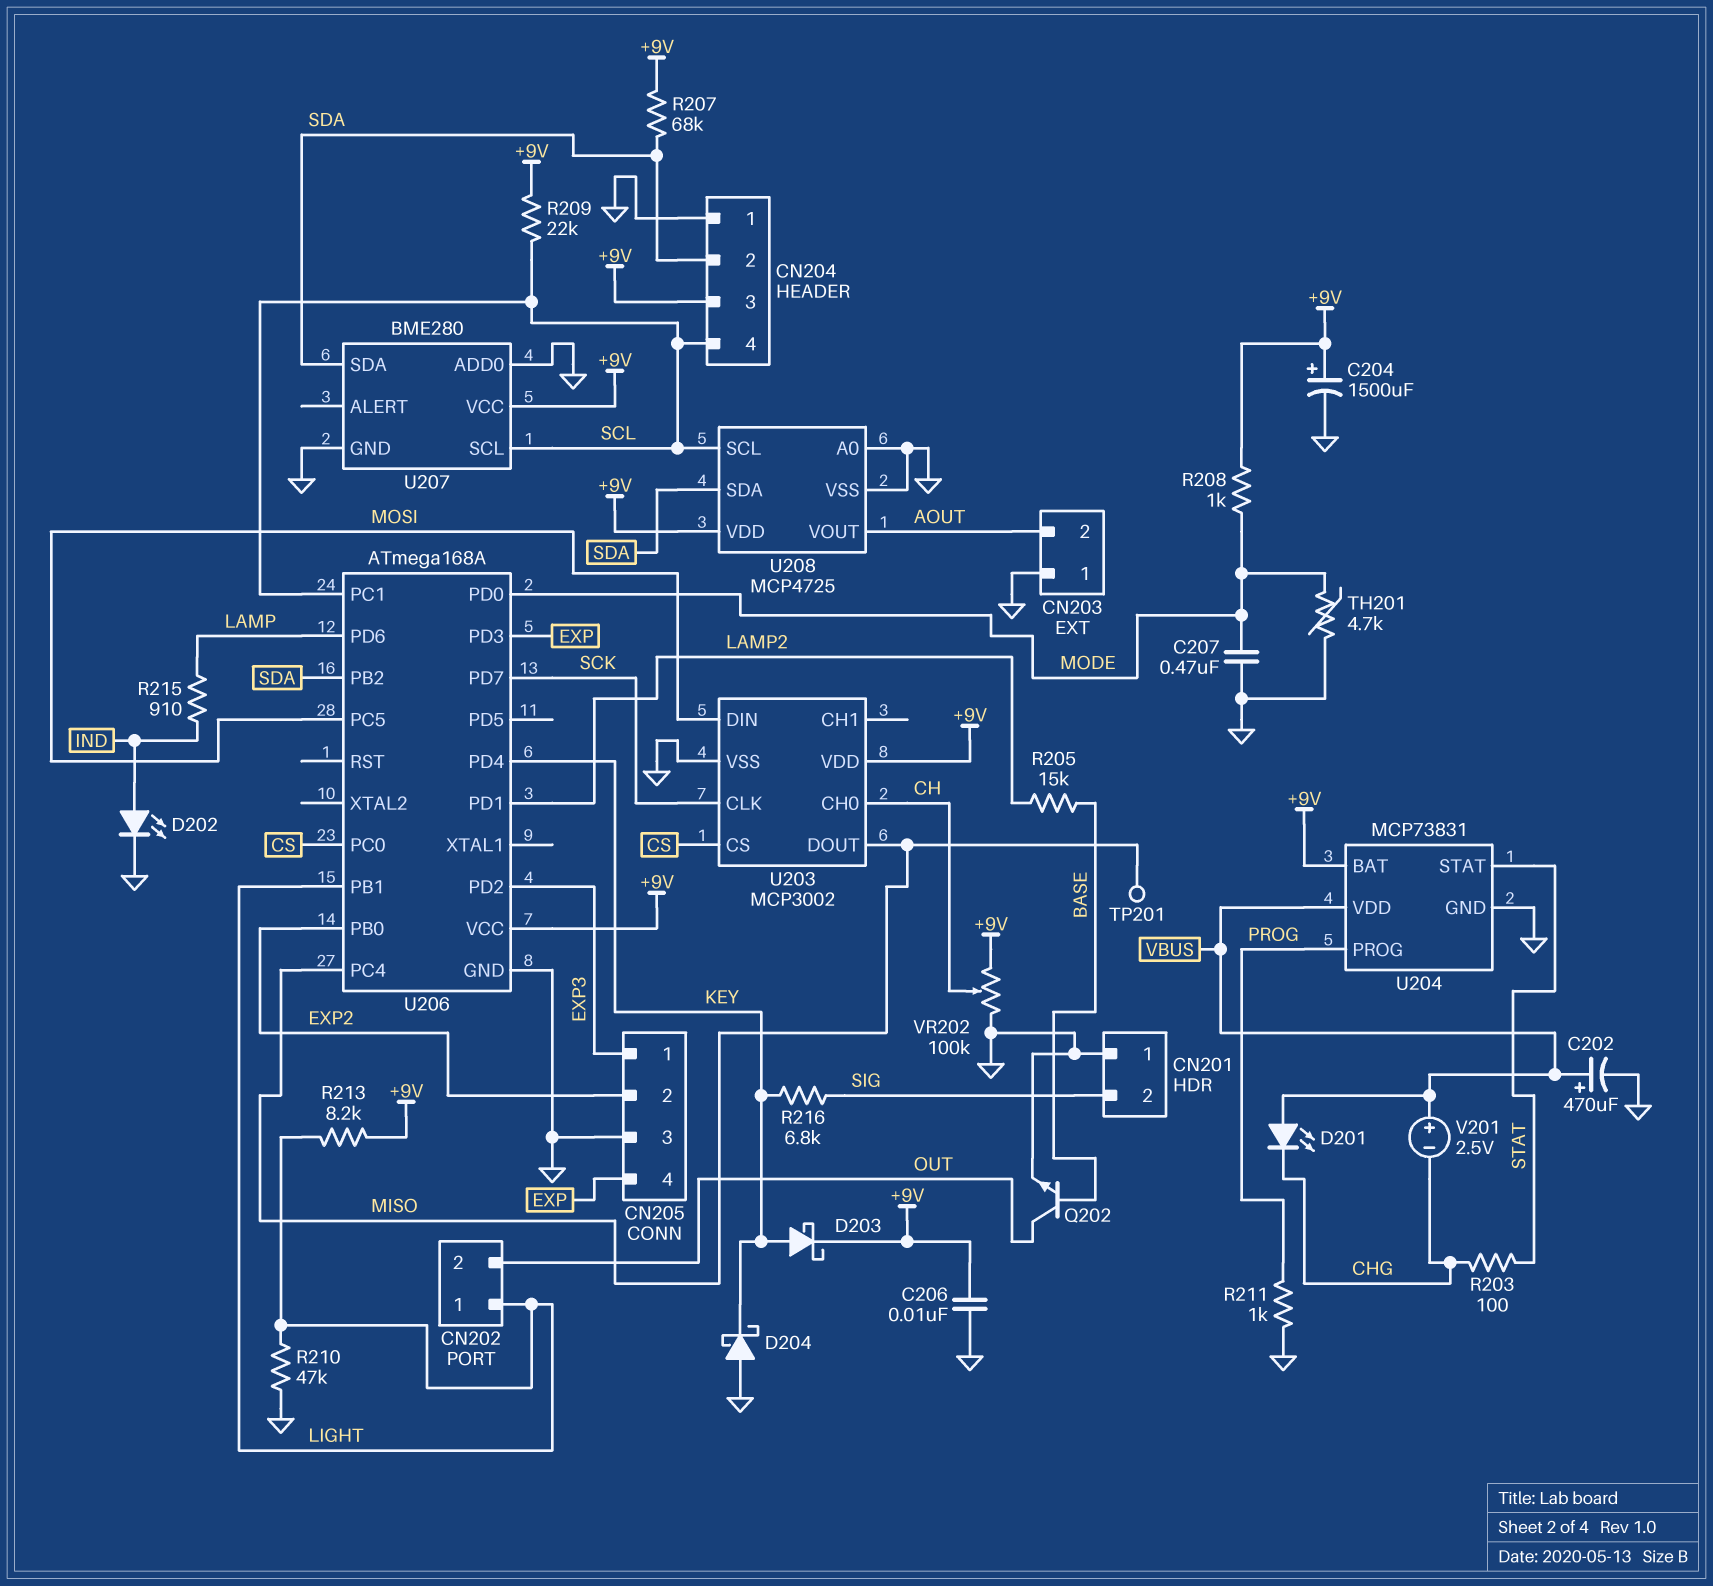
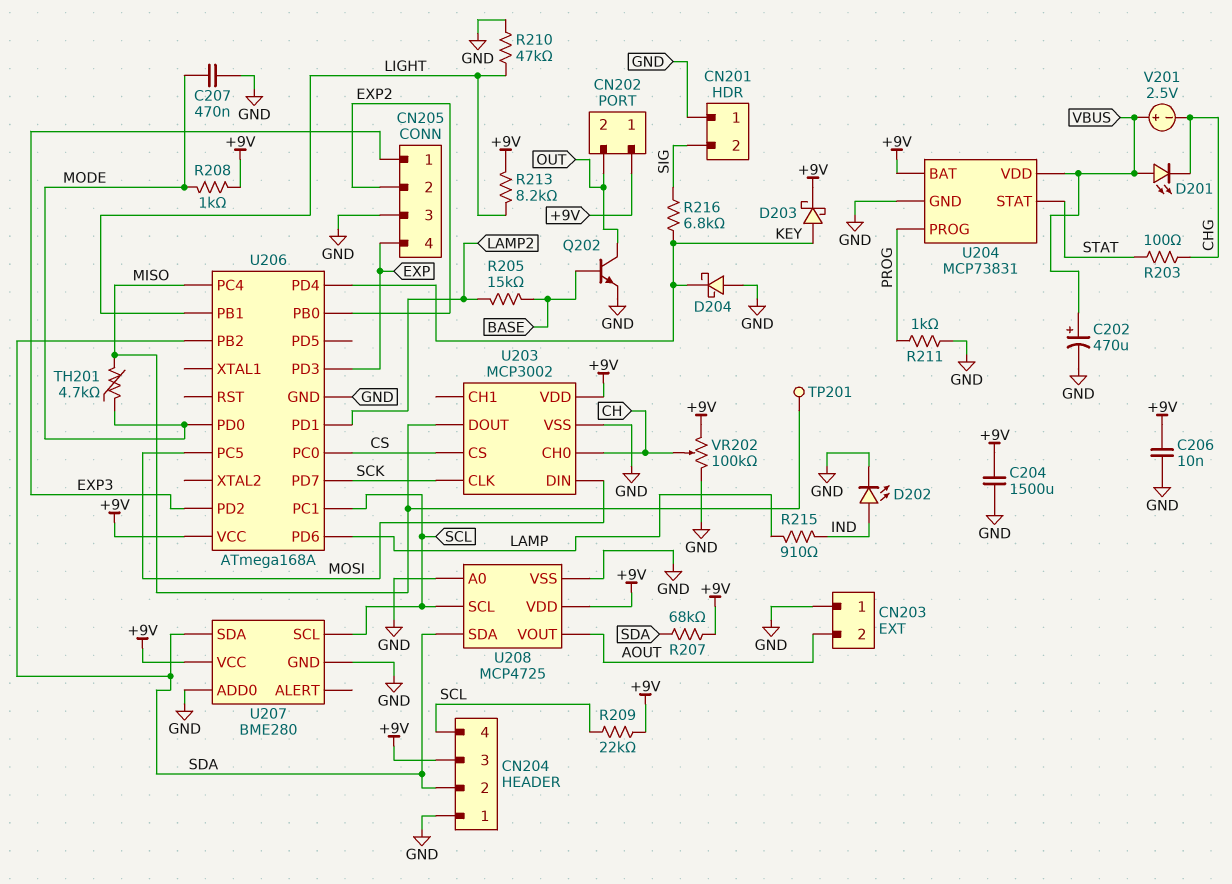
C204: 1500uF (plus +9V, minus GND) -> 1500uF (+9V, GND)
CN202 pin 1: LIGHT -> +9V
TH201: 4.7k (GND, MODE) -> 4.7k (MISO, MODE)

